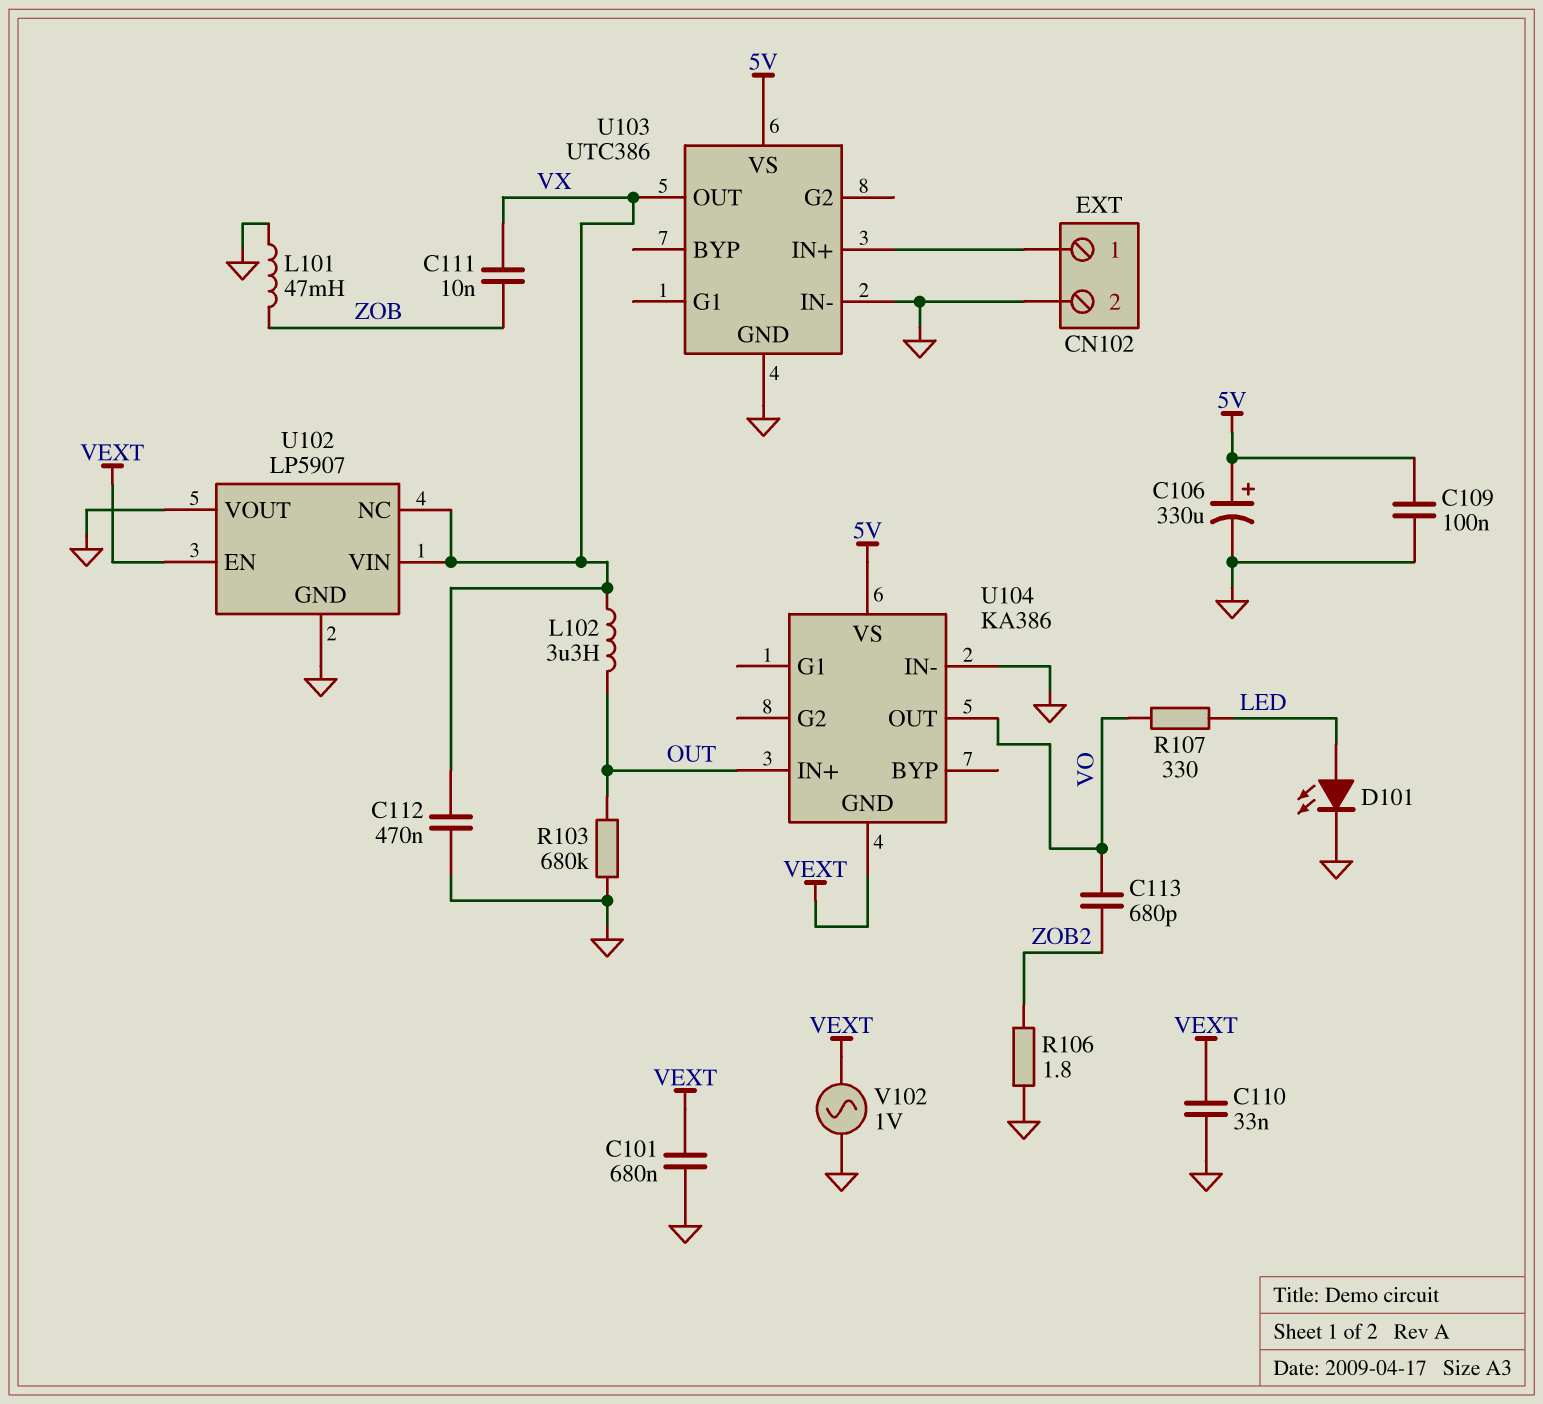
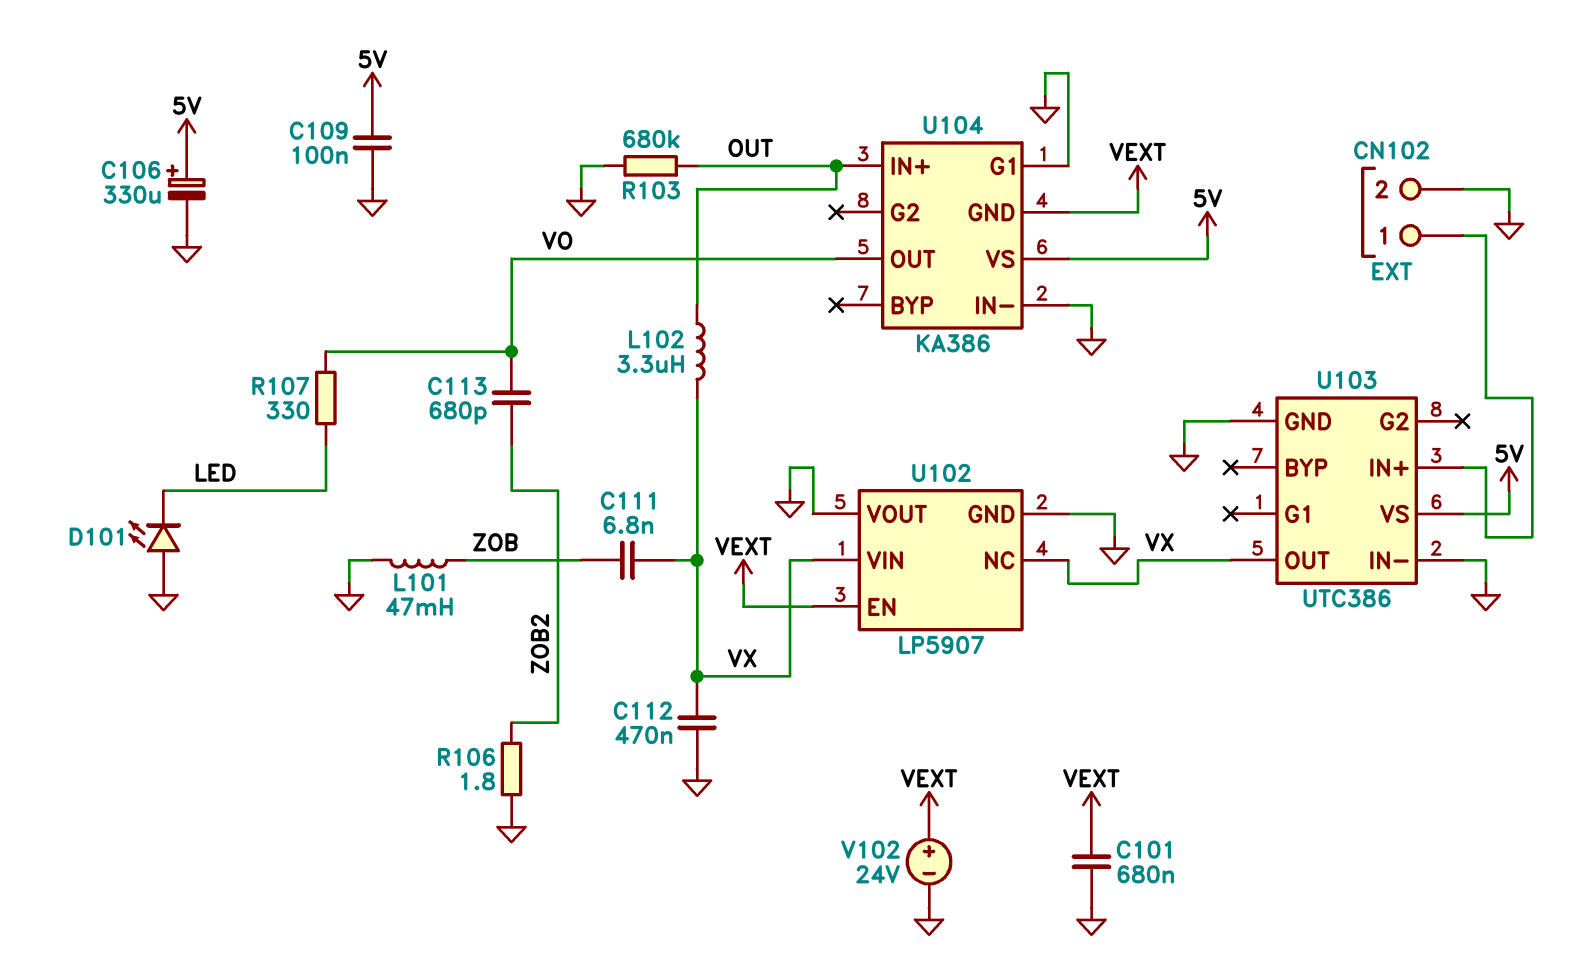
C110: 33nF (GND, VEXT) -> none
C111: 10nF (VX, ZOB) -> 6.8nF (VX, ZOB)
D101: LED (A LED, K GND) -> LED (A GND, K LED)
U104 pin G1: none -> GND
V102: AC 1V (GND, VEXT) -> 24V (plus VEXT, minus GND)

